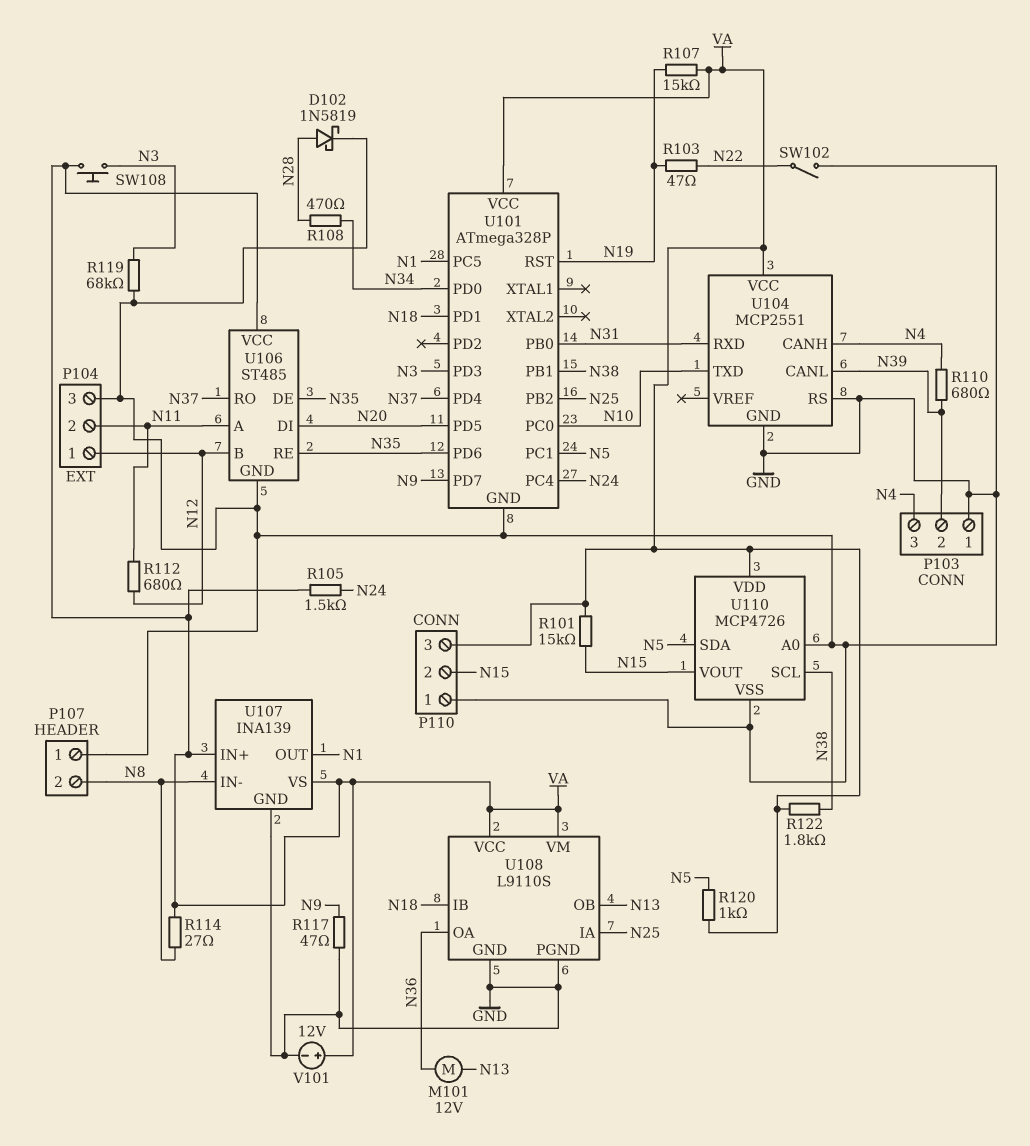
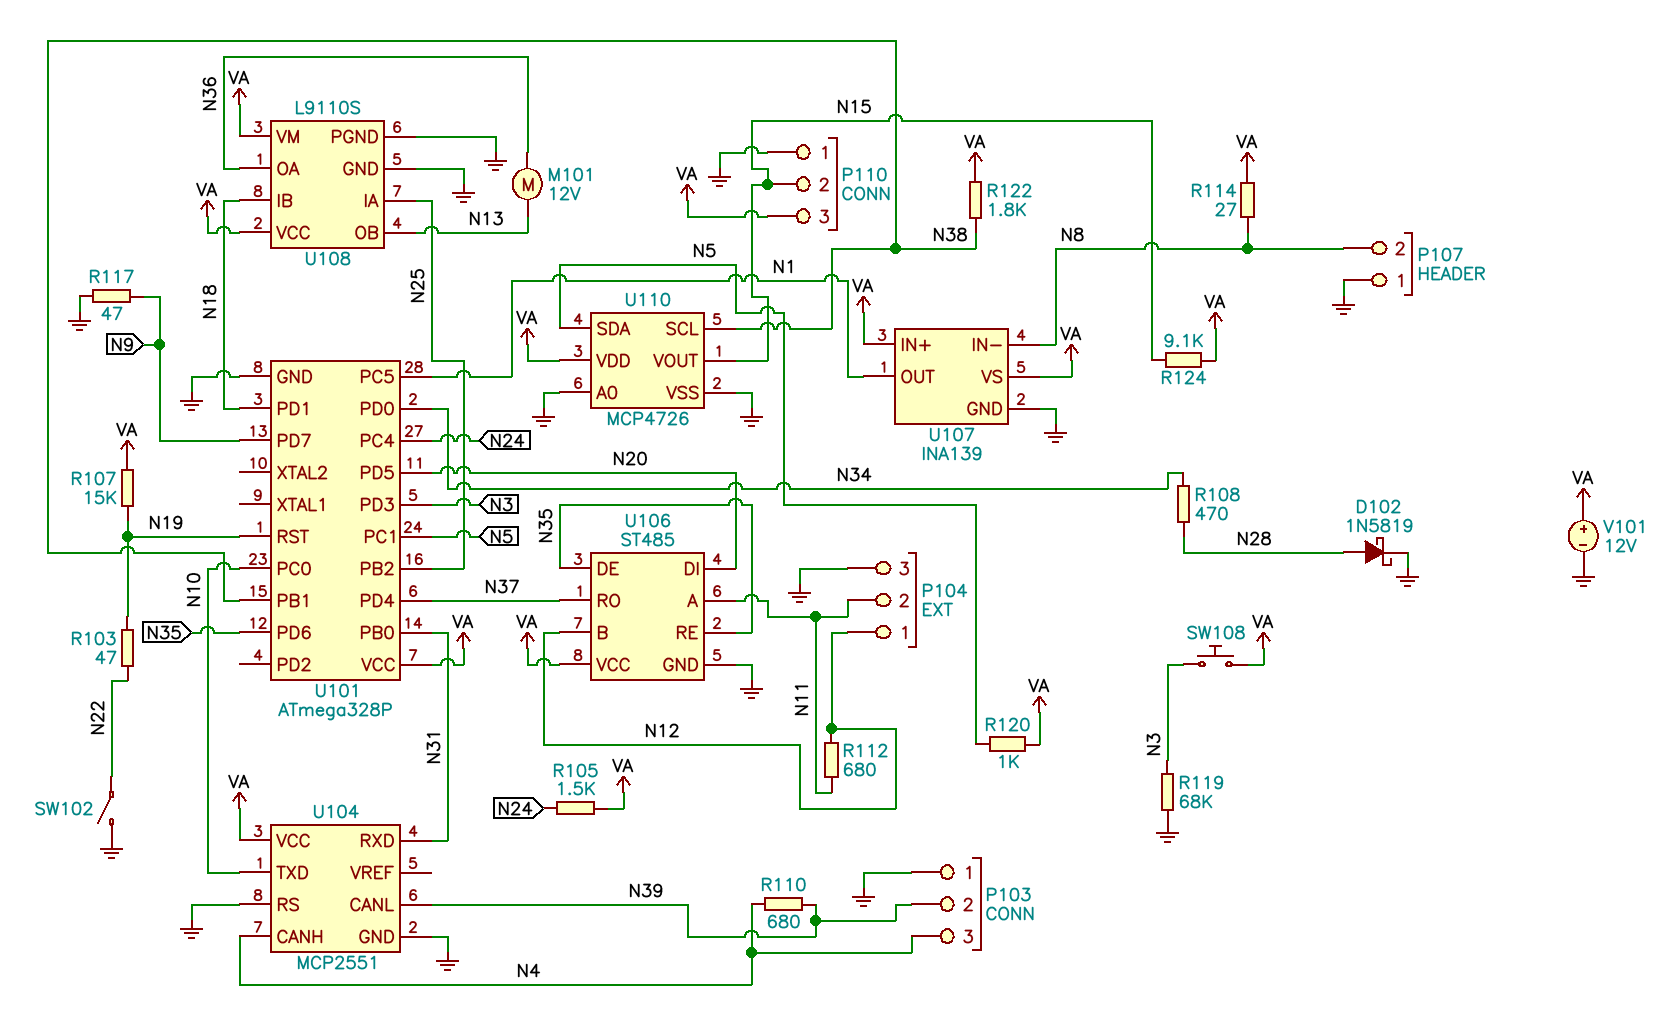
R101: 15k (N15, VA) -> none
R124: none -> 9.1k (N15, VA)

